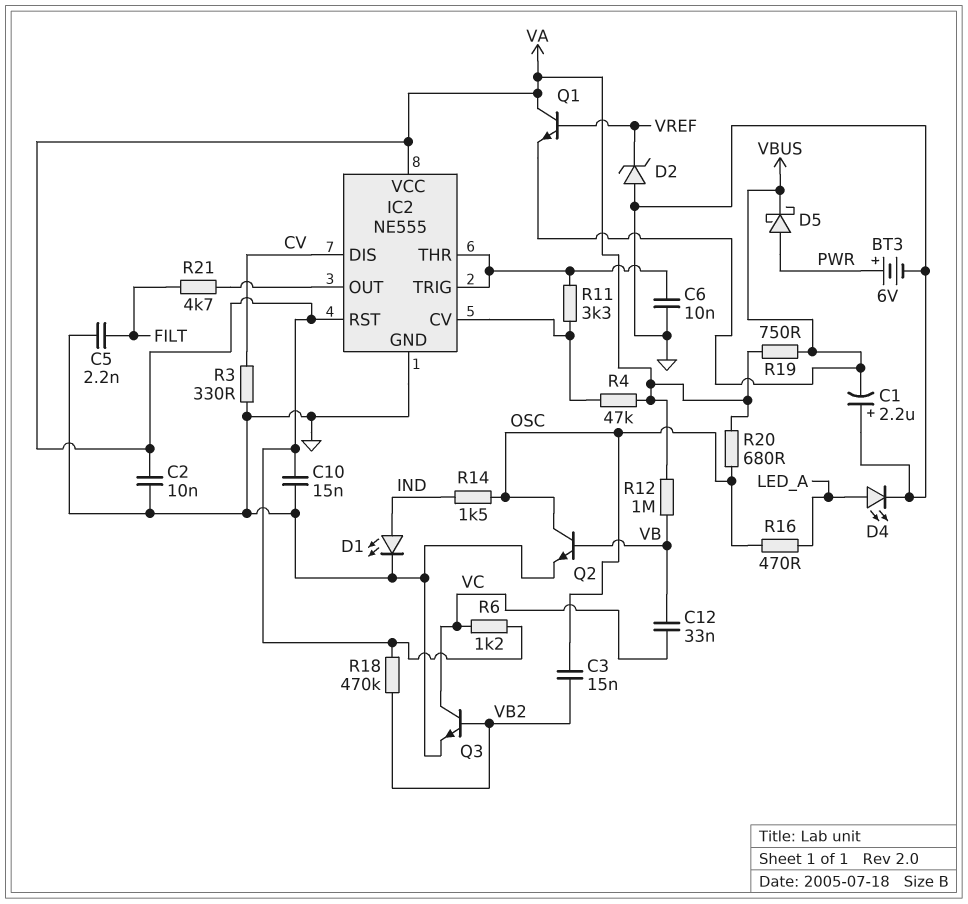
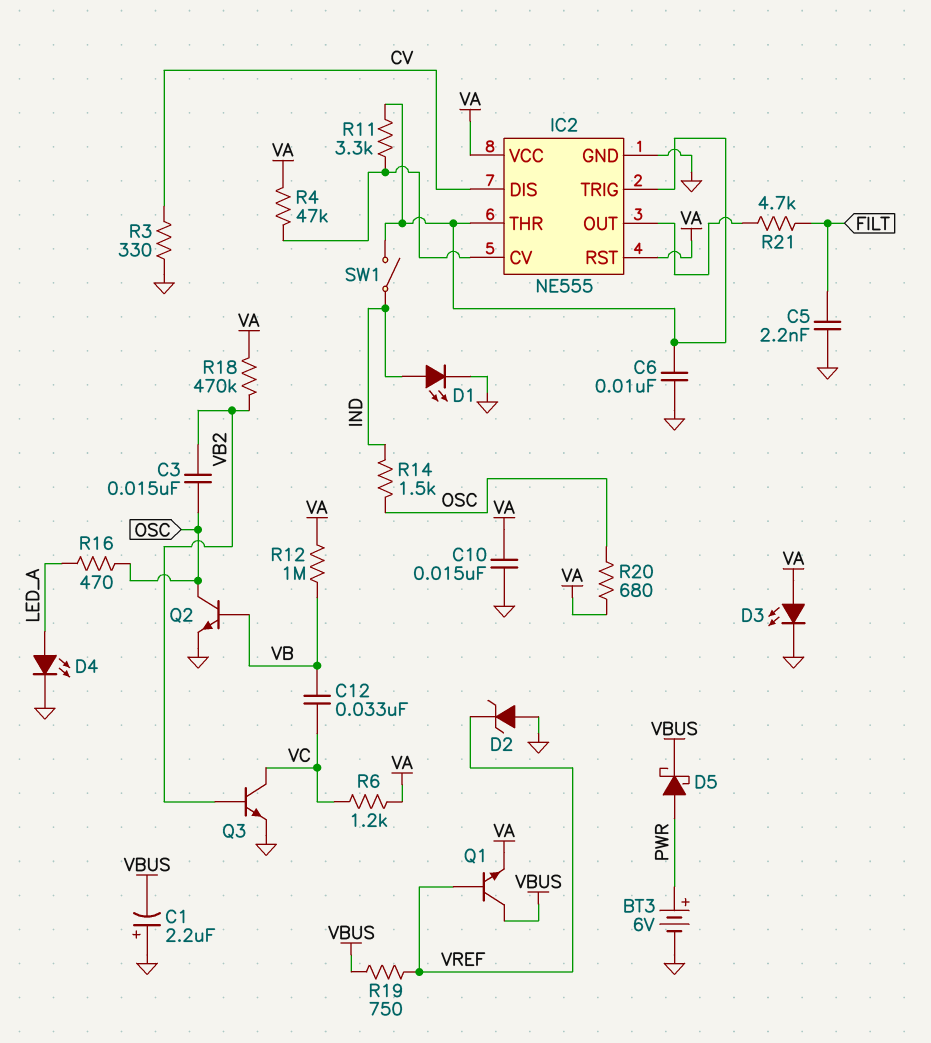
C2: 10nF (GND, VA) -> none
D3: none -> LED (A VA, K GND)
Q1: NPN (B VREF, C VA, E VBUS) -> NPN (B VREF, C VBUS, E VA)
R19: 750 (VA, VBUS) -> 750 (VBUS, VREF)
SW1: none -> switch (IC2/THR, IND)

